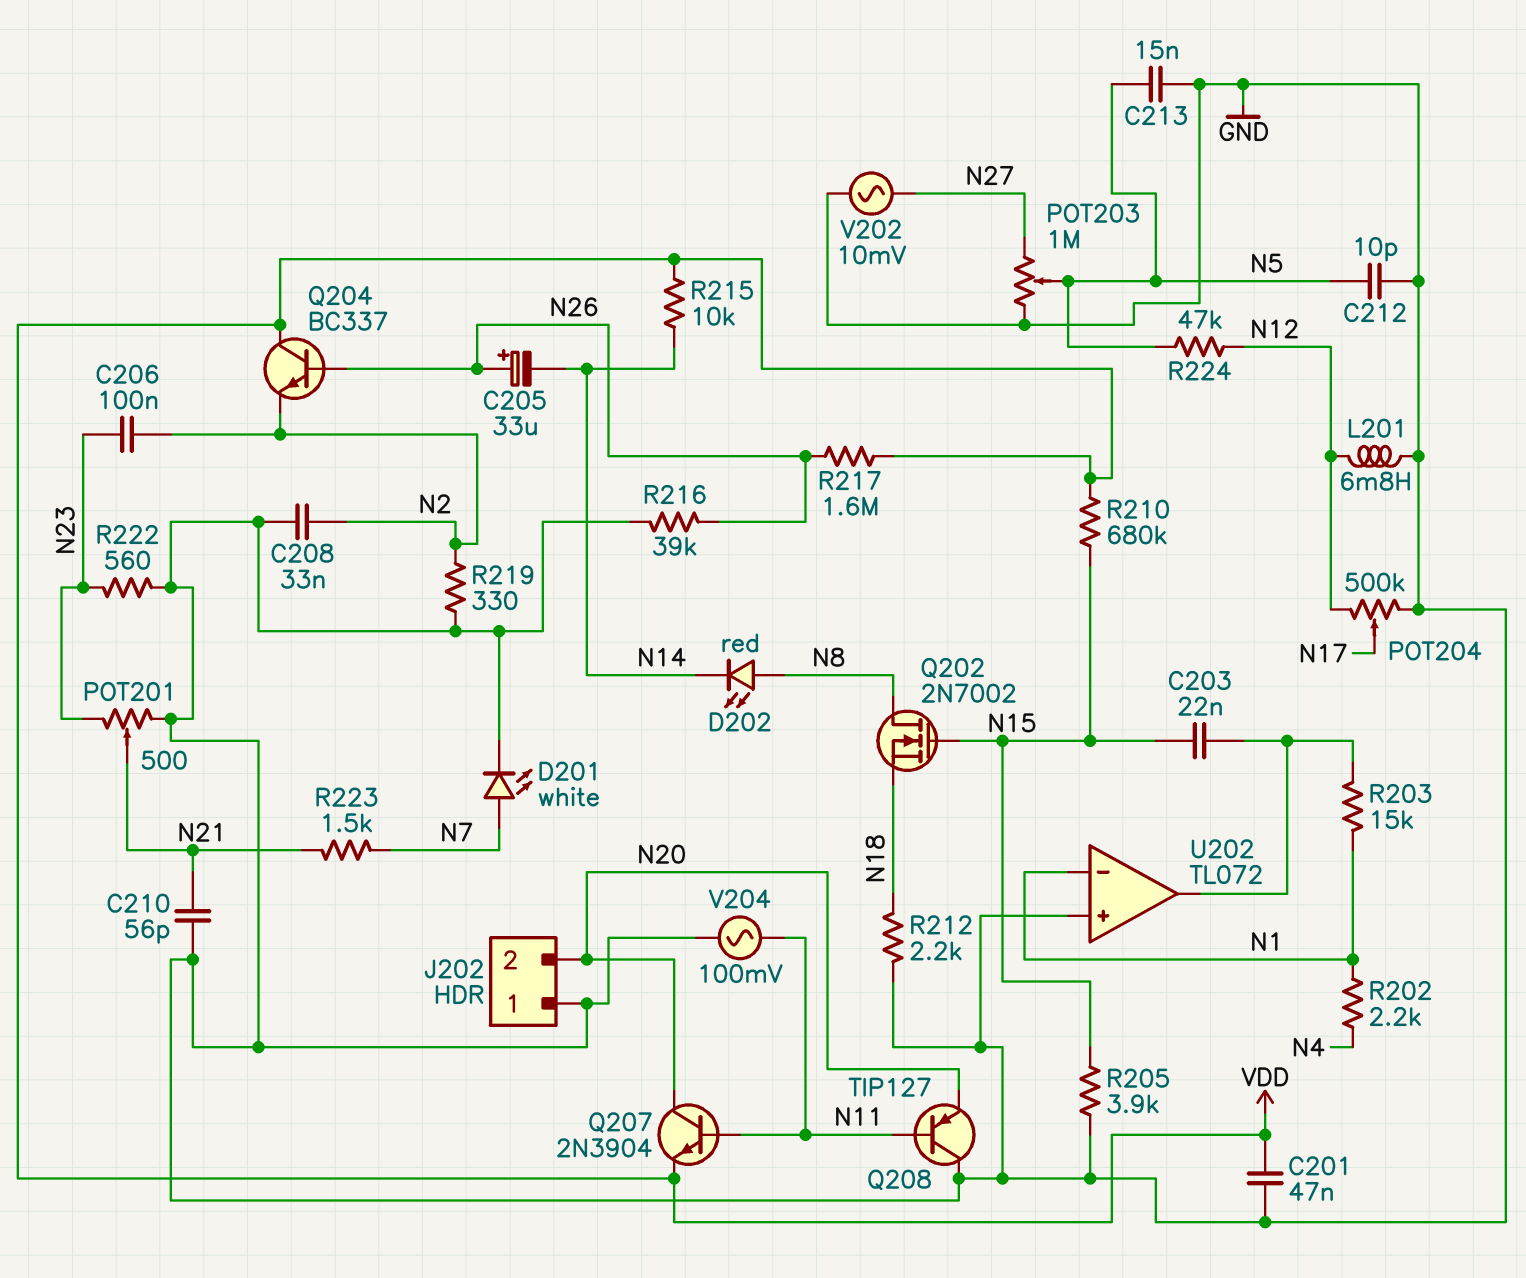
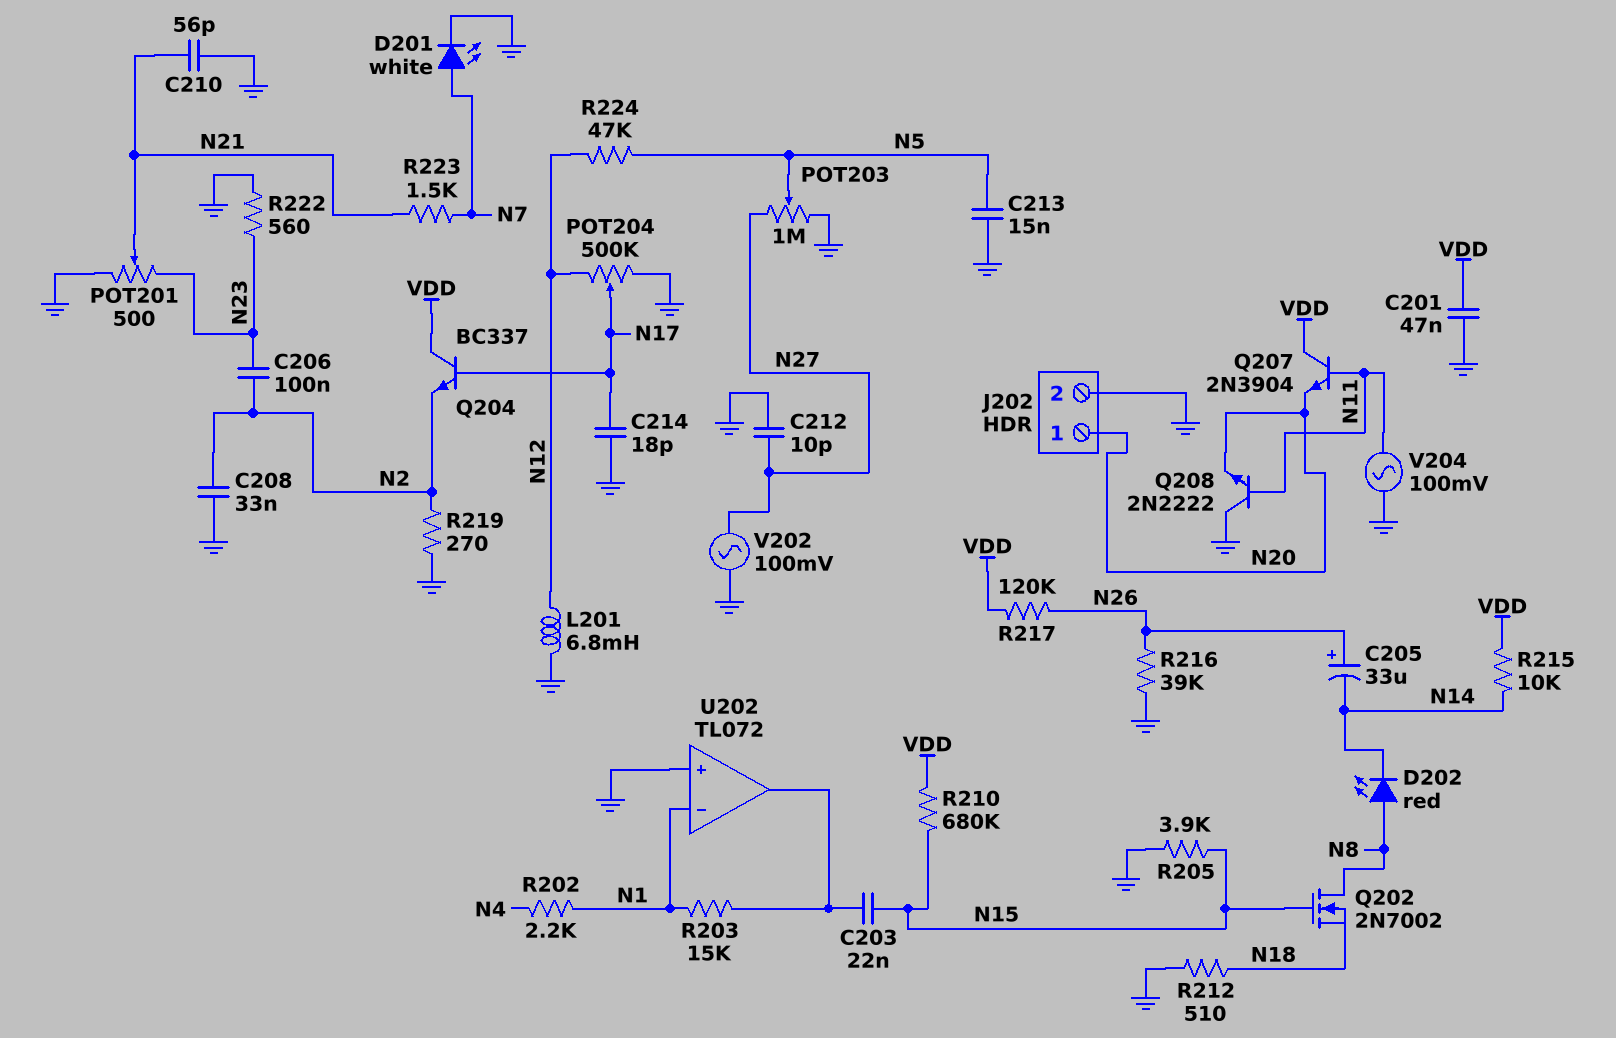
C212: 10pF (GND, N5) -> 10pF (GND, N27)
C214: none -> 18pF (GND, N17)
J202 pin 1: GND -> N20
J202 pin 2: N20 -> GND
Q204: NPN BC337 (B N26, C VDD, E N2) -> NPN BC337 (B N17, C VDD, E N2)
Q207: NPN 2N3904 (B N11, C N20, E VDD) -> NPN 2N3904 (B N11, C VDD, E N20)
Q208: PNP TIP127 (B N11, C GND, E N20) -> NPN 2N2222 (B N11, C GND, E N20)
R212: 2.2k (GND, N18) -> 510 (GND, N18)
R217: 1.6M (N26, VDD) -> 120k (N26, VDD)
R219: 330 (GND, N2) -> 270 (GND, N2)
V202: AC 10mV (GND, N27) -> AC 100mV (GND, N27)

